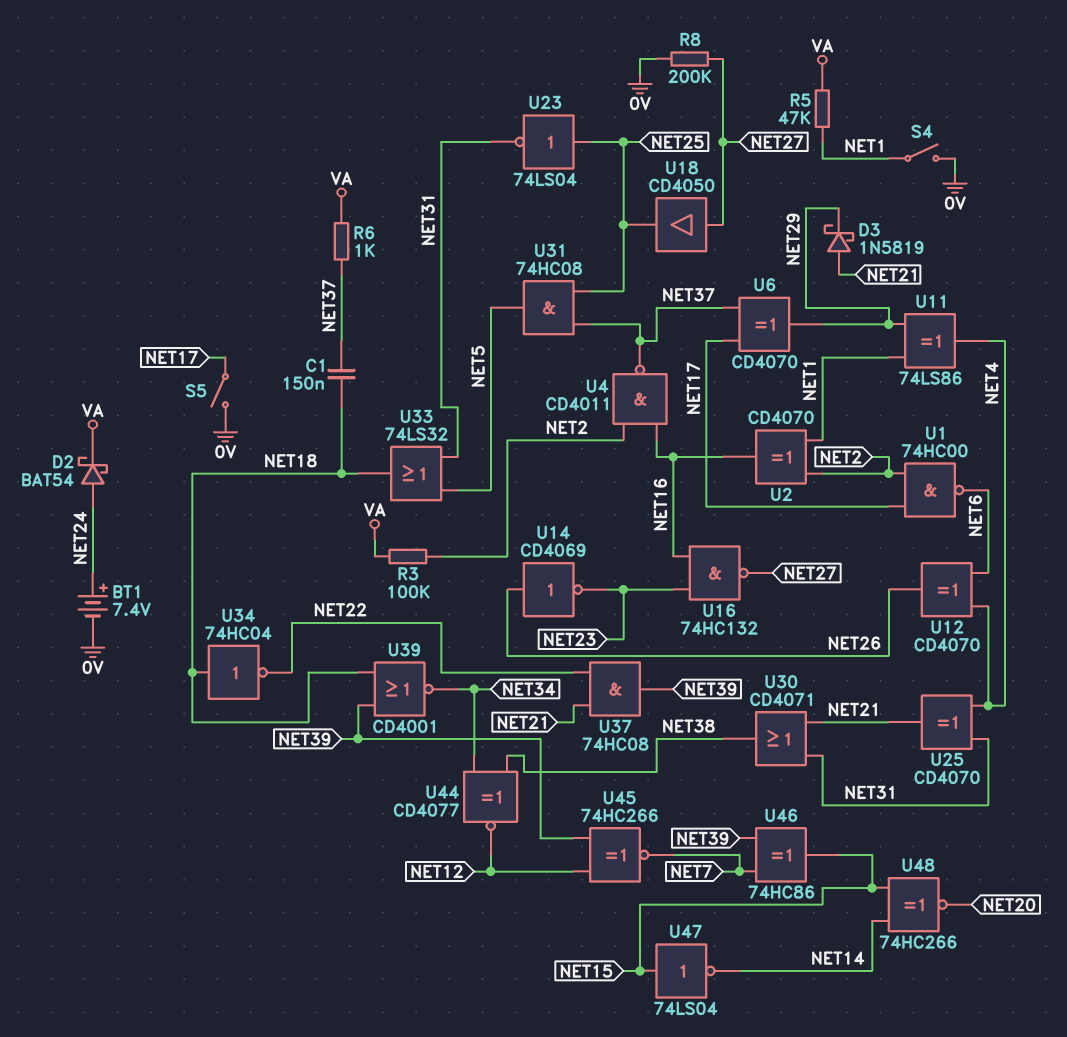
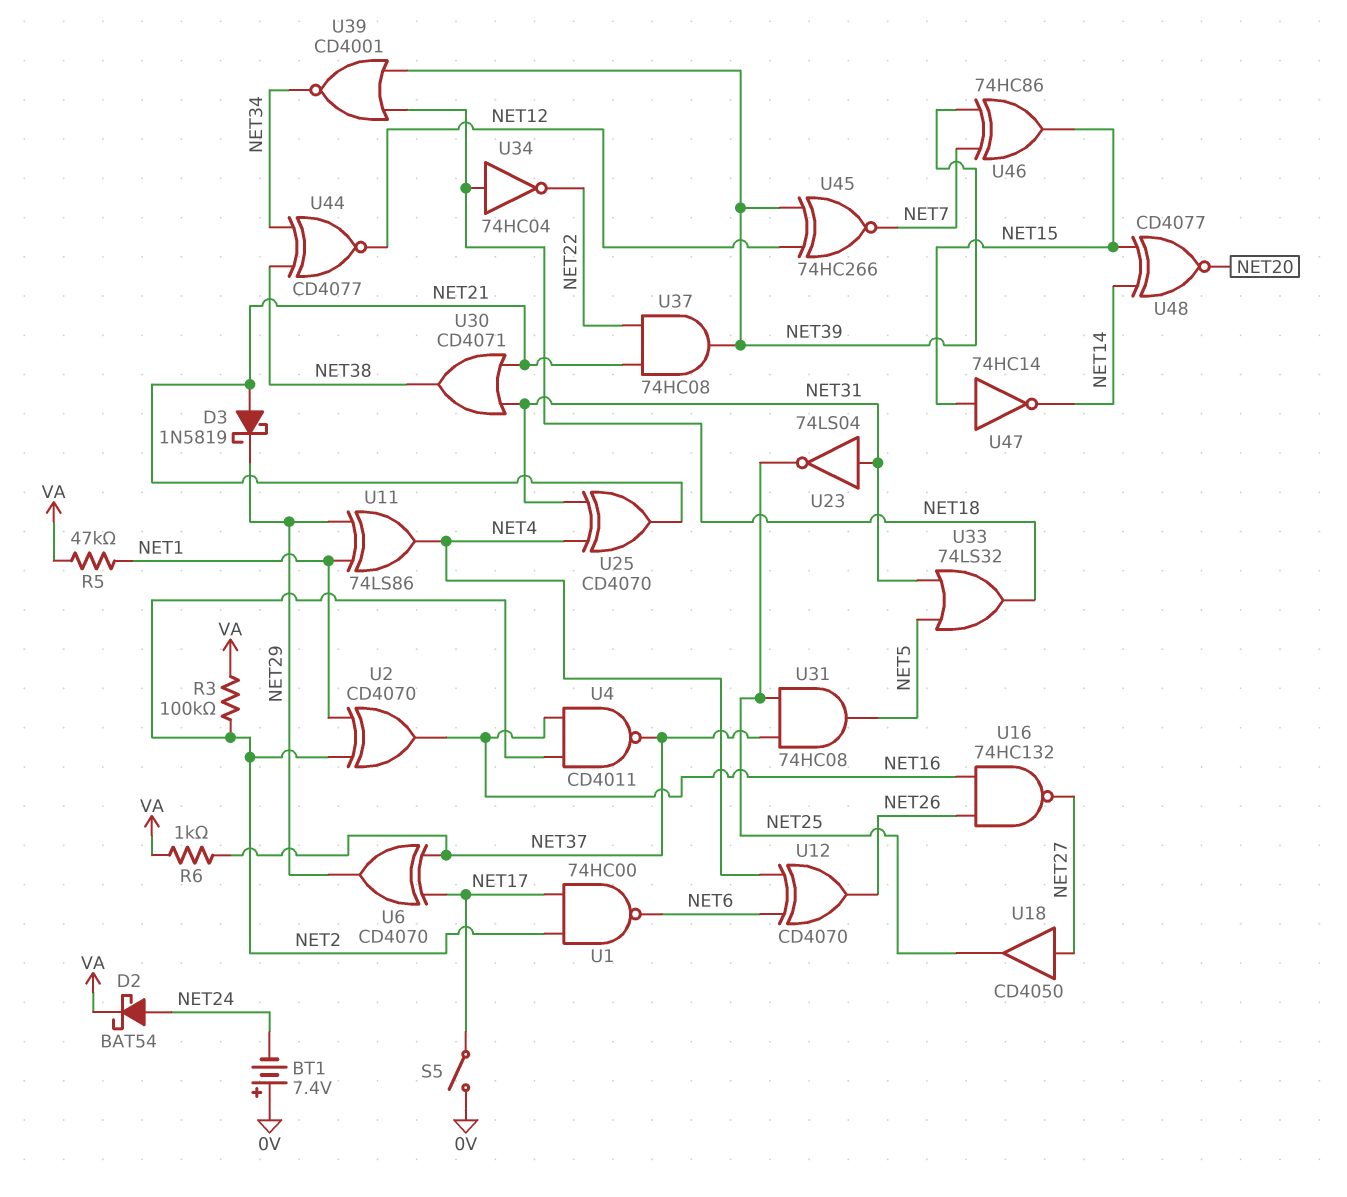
BT1: 7.4V (plus NET24, minus 0V) -> 7.4V (plus 0V, minus NET24)
C1: 150nF (NET18, NET37) -> none
R8: 200k (0V, NET27) -> none
S4: switch (0V, NET1) -> none
U14: NOT CD4069 (in NET26, out NET23) -> none
U16: NAND 74HC132 (in NET16, in NET23, out NET27) -> NAND 74HC132 (in NET16, in NET26, out NET27)
U23: NOT 74LS04 (in NET25, out NET31) -> NOT 74LS04 (in NET31, out NET25)
U47: NOT 74LS04 (in NET15, out NET14) -> NOT 74HC14 (in NET15, out NET14)
U48: XNOR 74HC266 (in NET14, in NET15, out NET20) -> XNOR CD4077 (in NET14, in NET15, out NET20)

